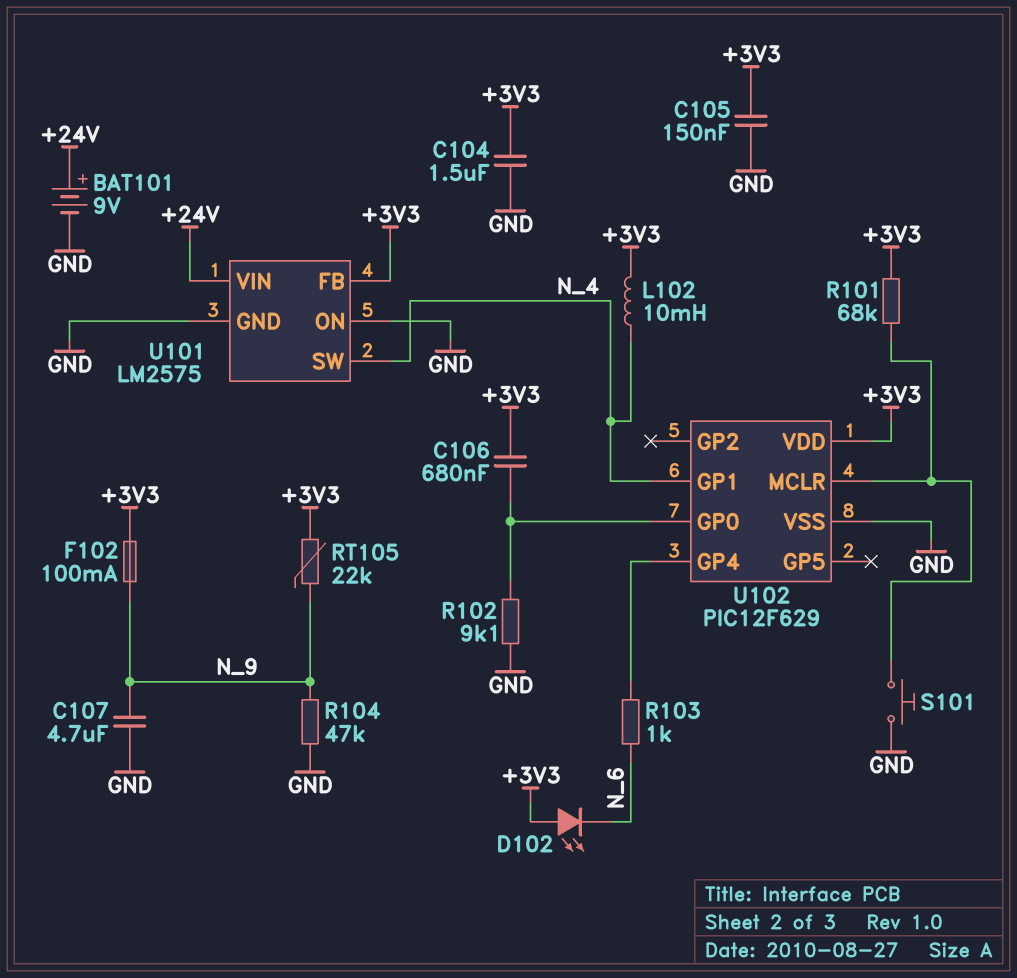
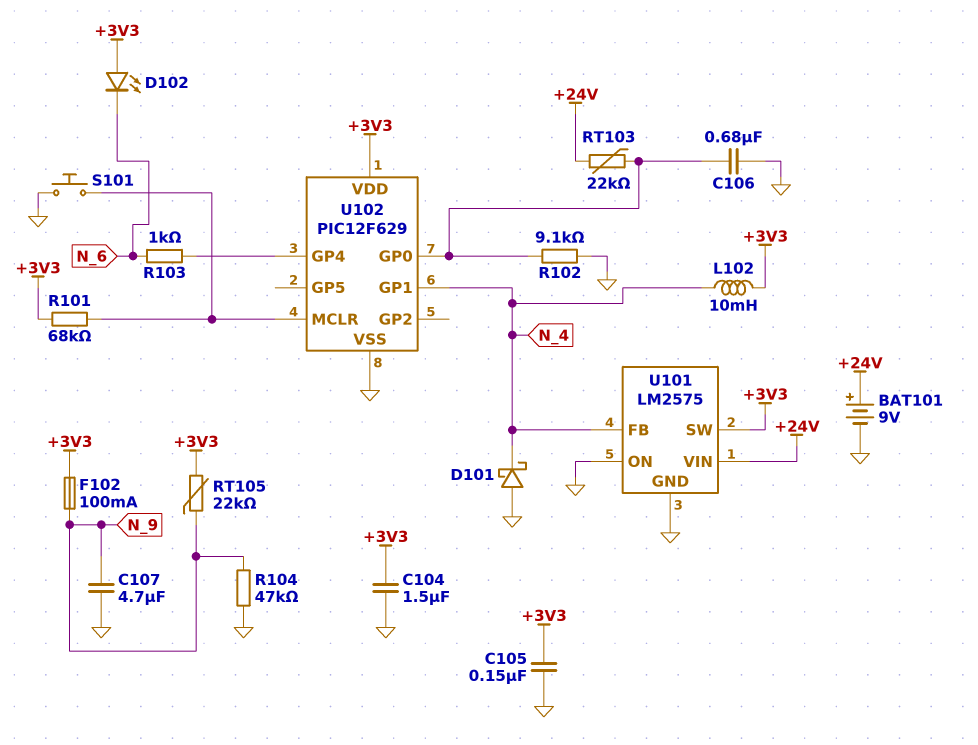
C106: 680nF (+3V3, U102/GP0) -> 680nF (GND, U102/GP0)
D101: none -> schottky (A GND, K N_4)
RT103: none -> 22k (+24V, U102/GP0)
U101 pin FB: +3V3 -> N_4
U101 pin SW: N_4 -> +3V3

